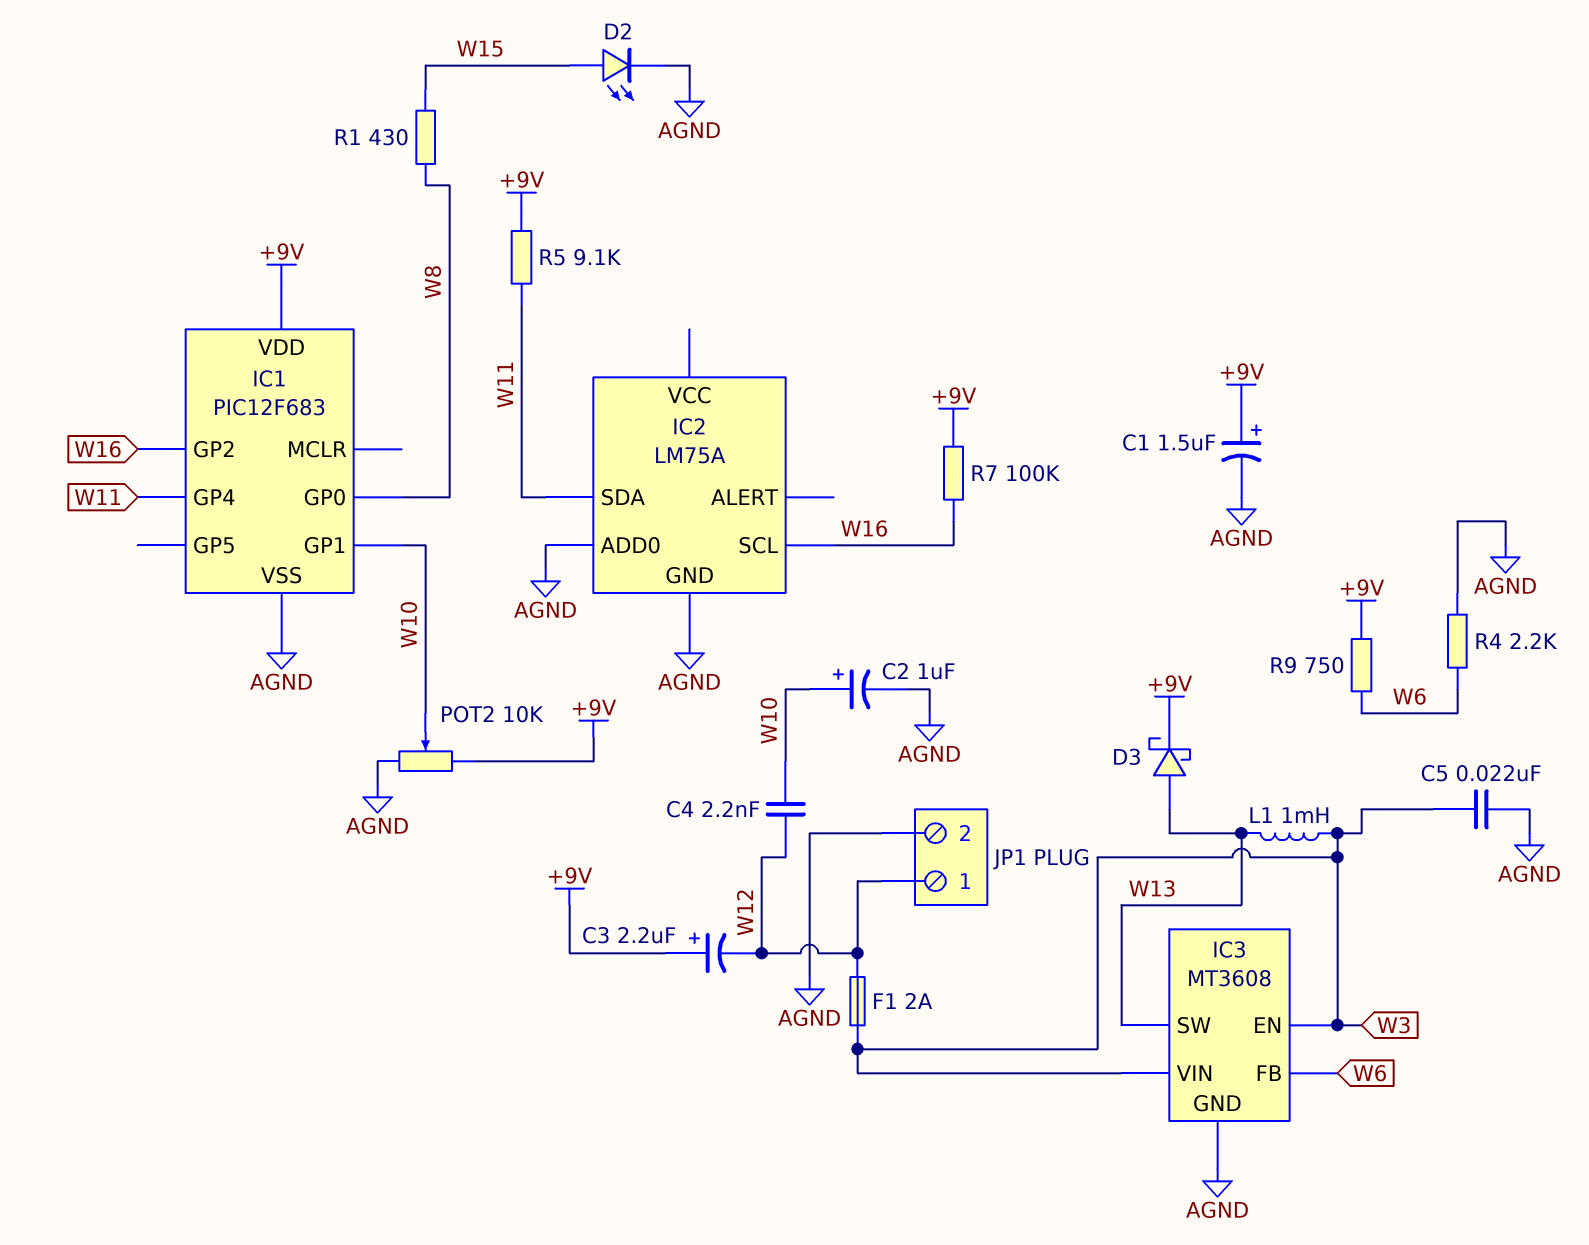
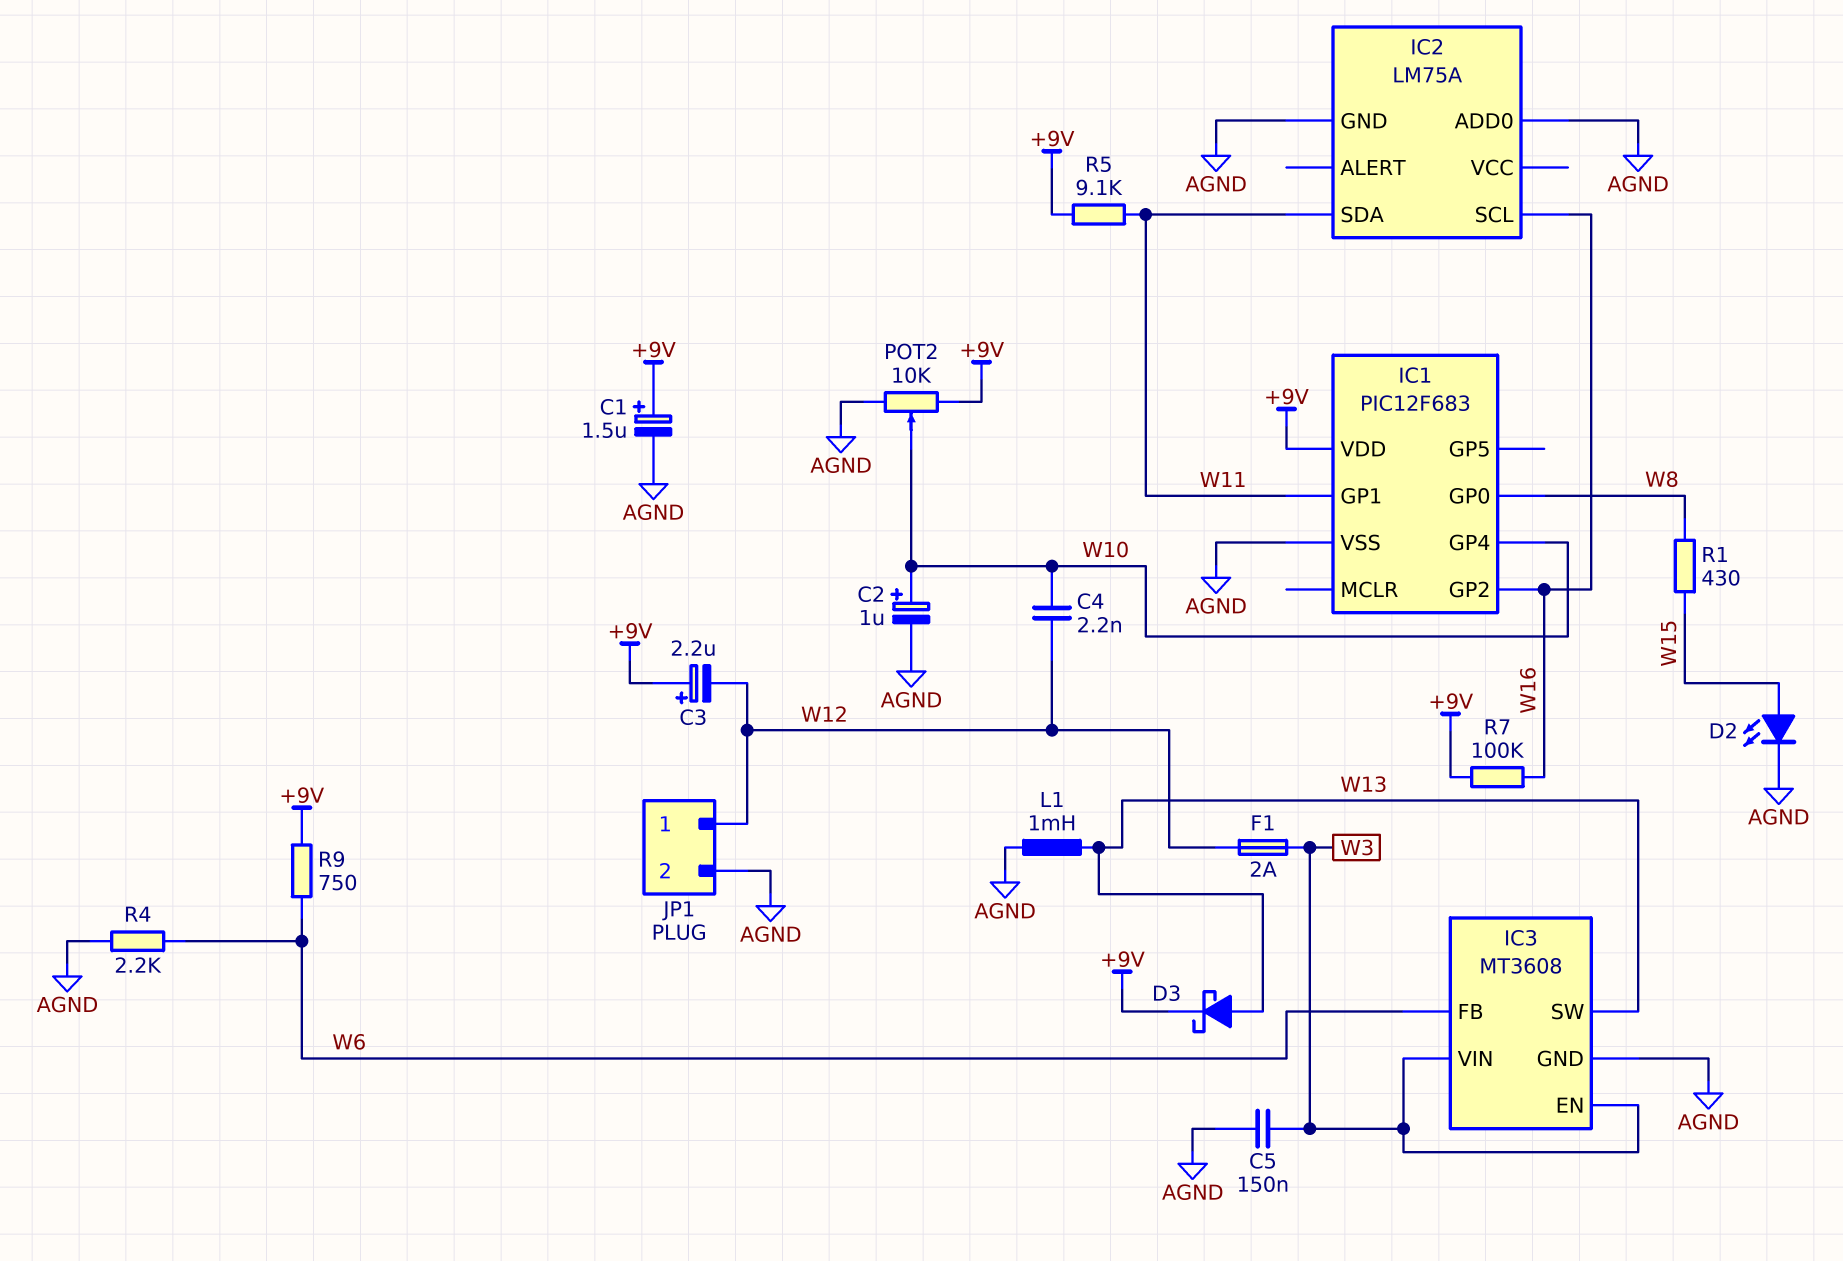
C5: 22nF (AGND, W3) -> 150nF (AGND, W3)
IC1 pin GP1: W10 -> W11
IC1 pin GP4: W11 -> W10
L1: 1mH (W3, W13) -> 1mH (AGND, W13)

